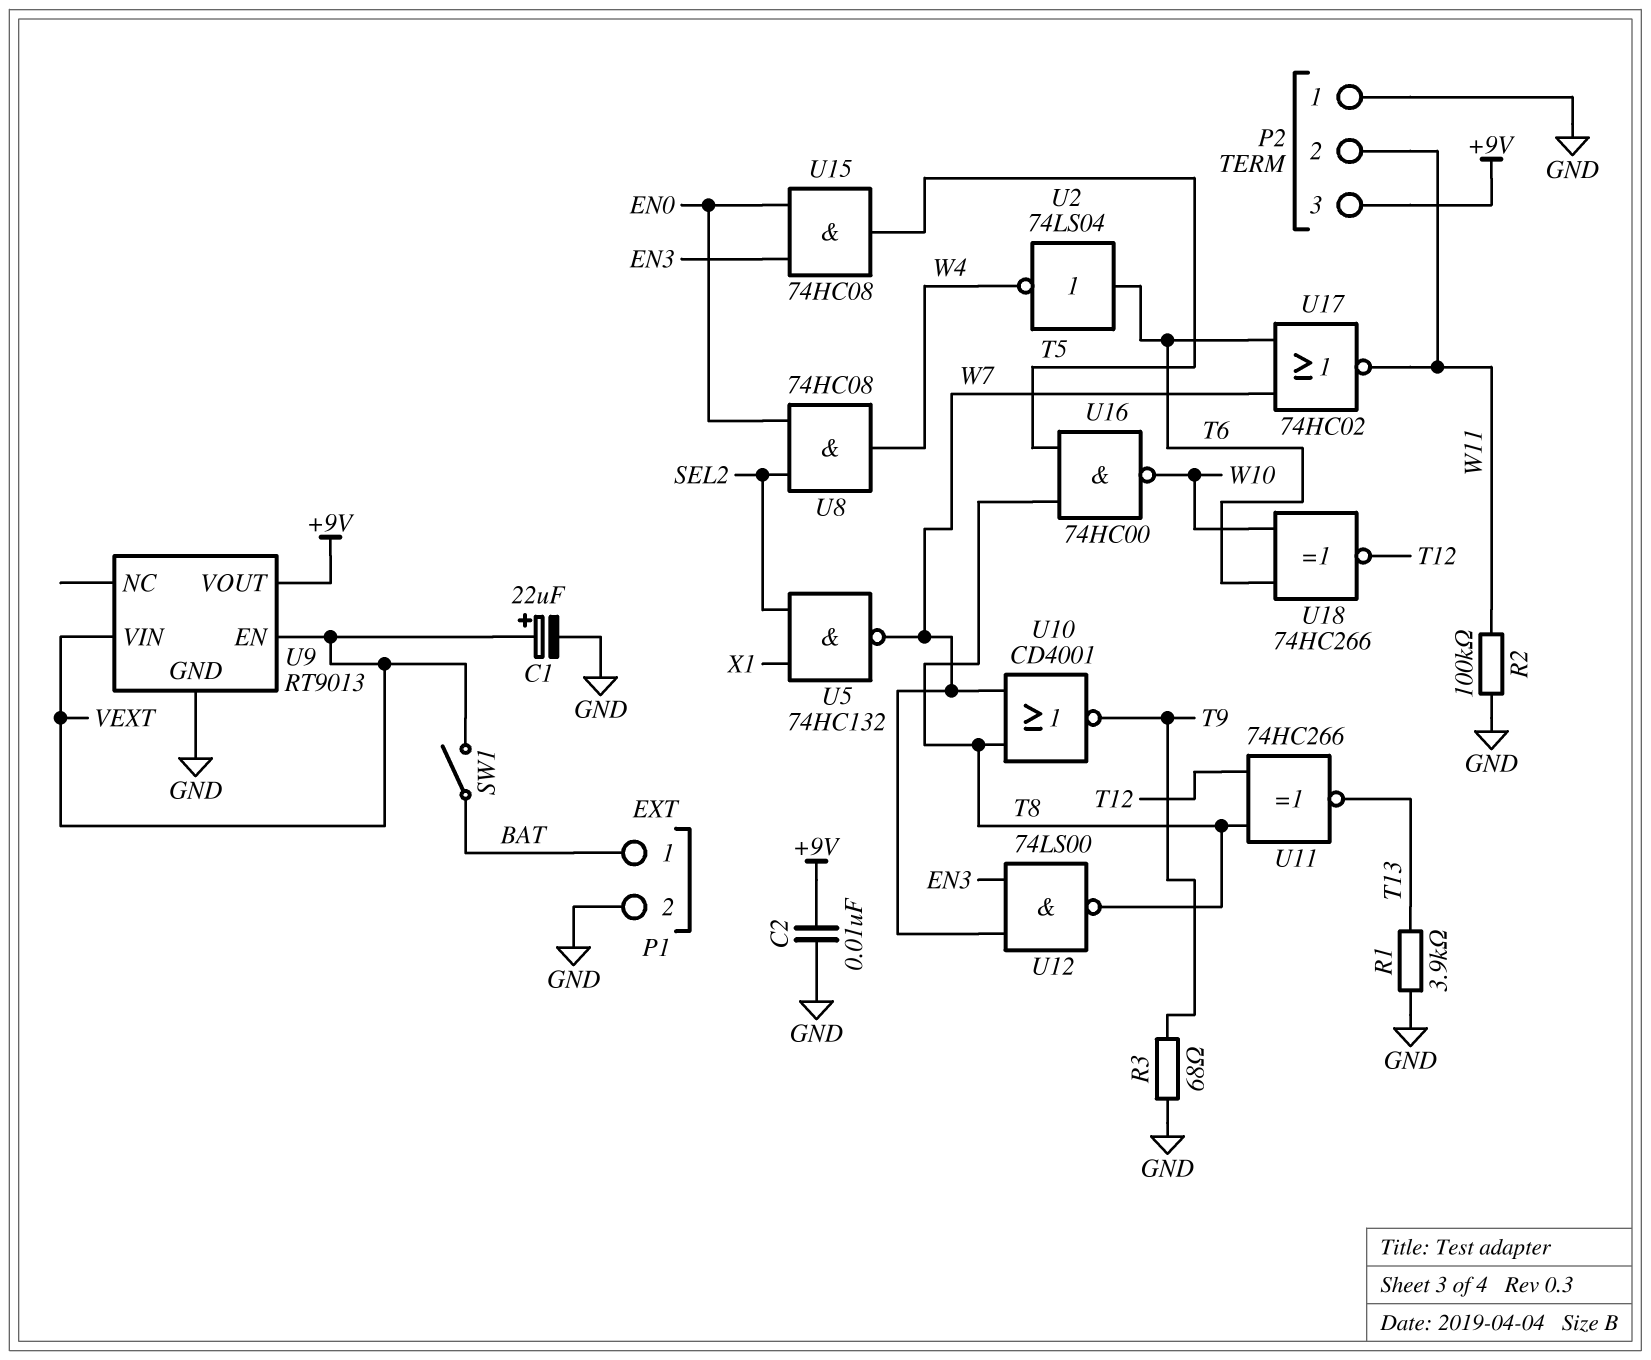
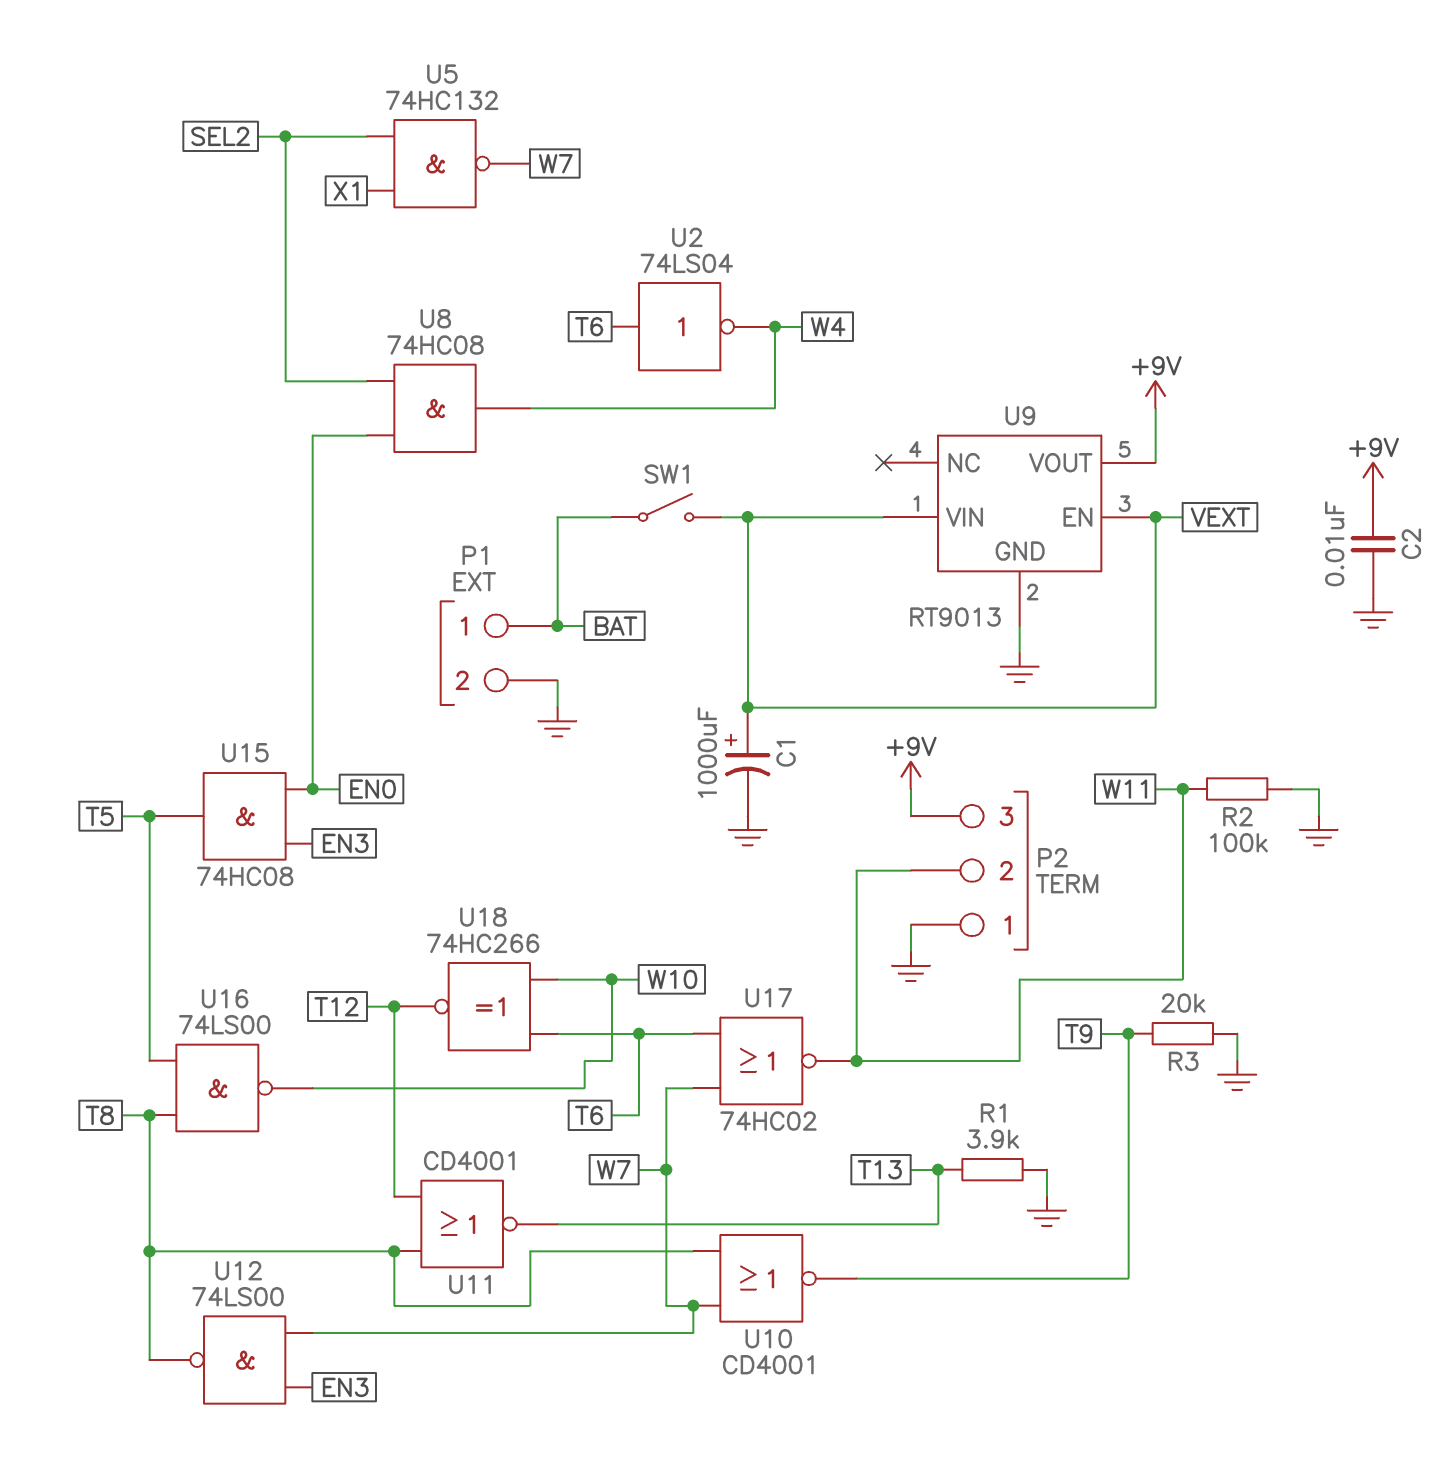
C1: 22uF (plus VEXT, minus GND) -> 1000uF (plus VEXT, minus GND)
R3: 68 (GND, T9) -> 20k (GND, T9)
U11: XNOR 74HC266 (in T8, in T12, out T13) -> NOR CD4001 (in T8, in T12, out T13)
U16: NAND 74HC00 (in T5, in T8, out W10) -> NAND 74LS00 (in T5, in T8, out W10)

